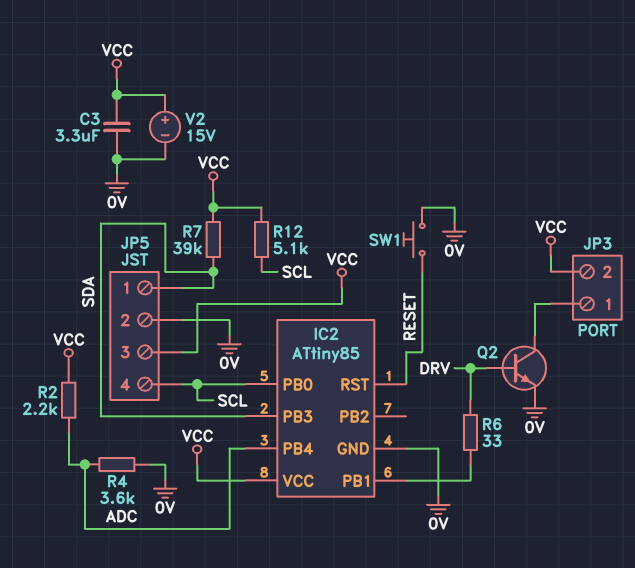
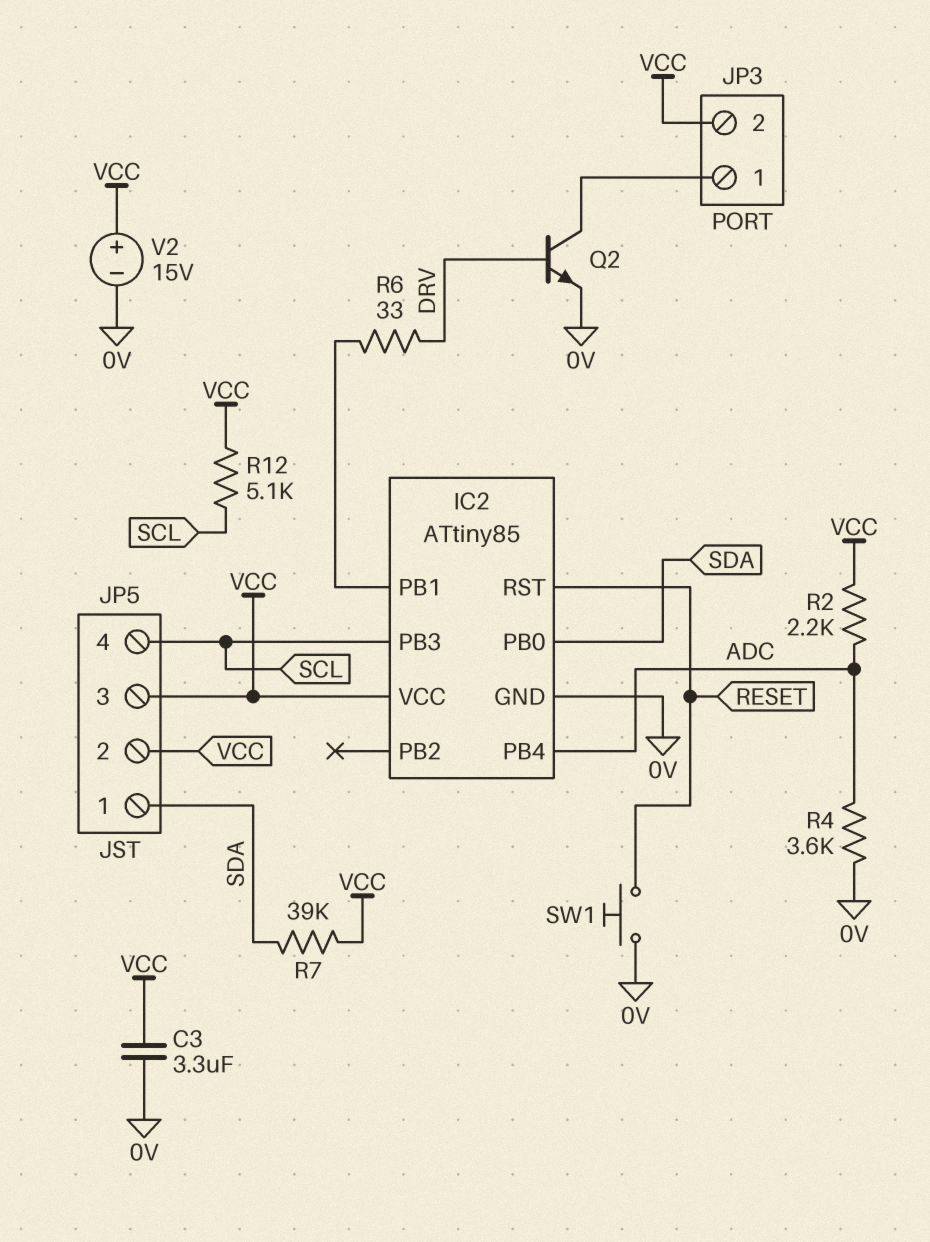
IC2 pin PB0: SCL -> SDA
IC2 pin PB3: SDA -> SCL
JP5 pin 2: 0V -> VCC

